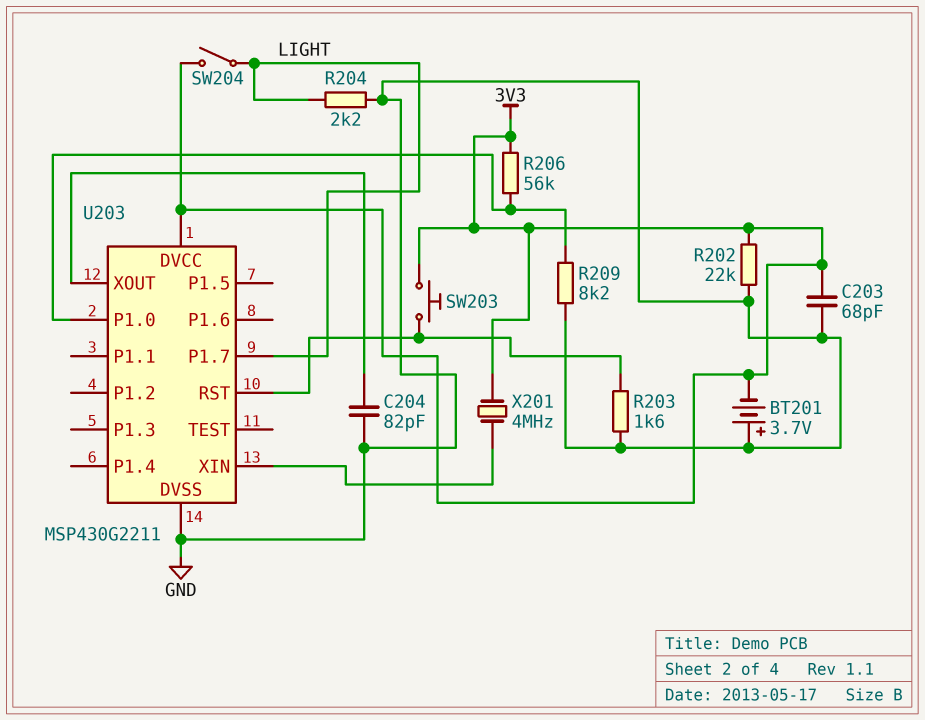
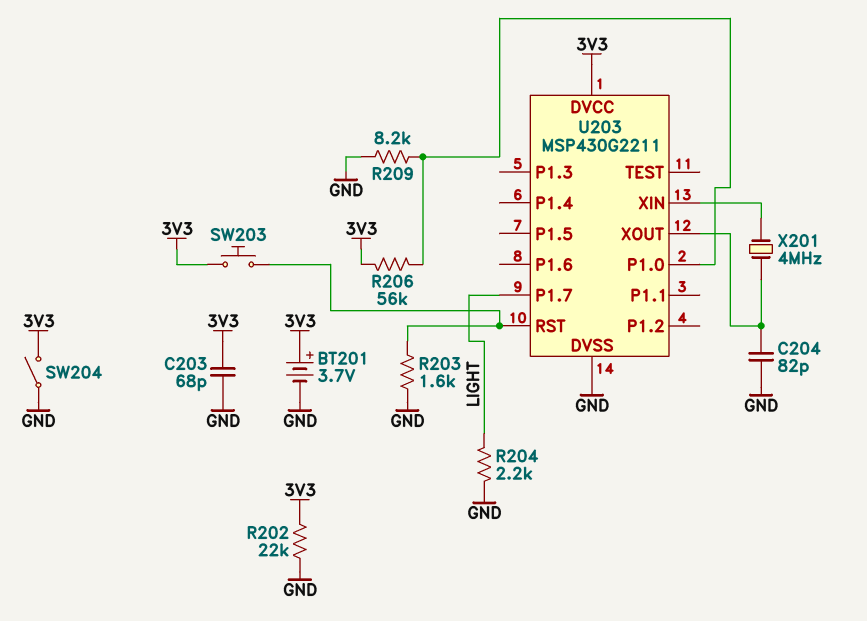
BT201: 3.7V (plus GND, minus 3V3) -> 3.7V (plus 3V3, minus GND)
SW204: switch (3V3, LIGHT) -> switch (3V3, GND)
X201: 4MHz (3V3, U203/XIN) -> 4MHz (U203/XIN, U203/XOUT)

